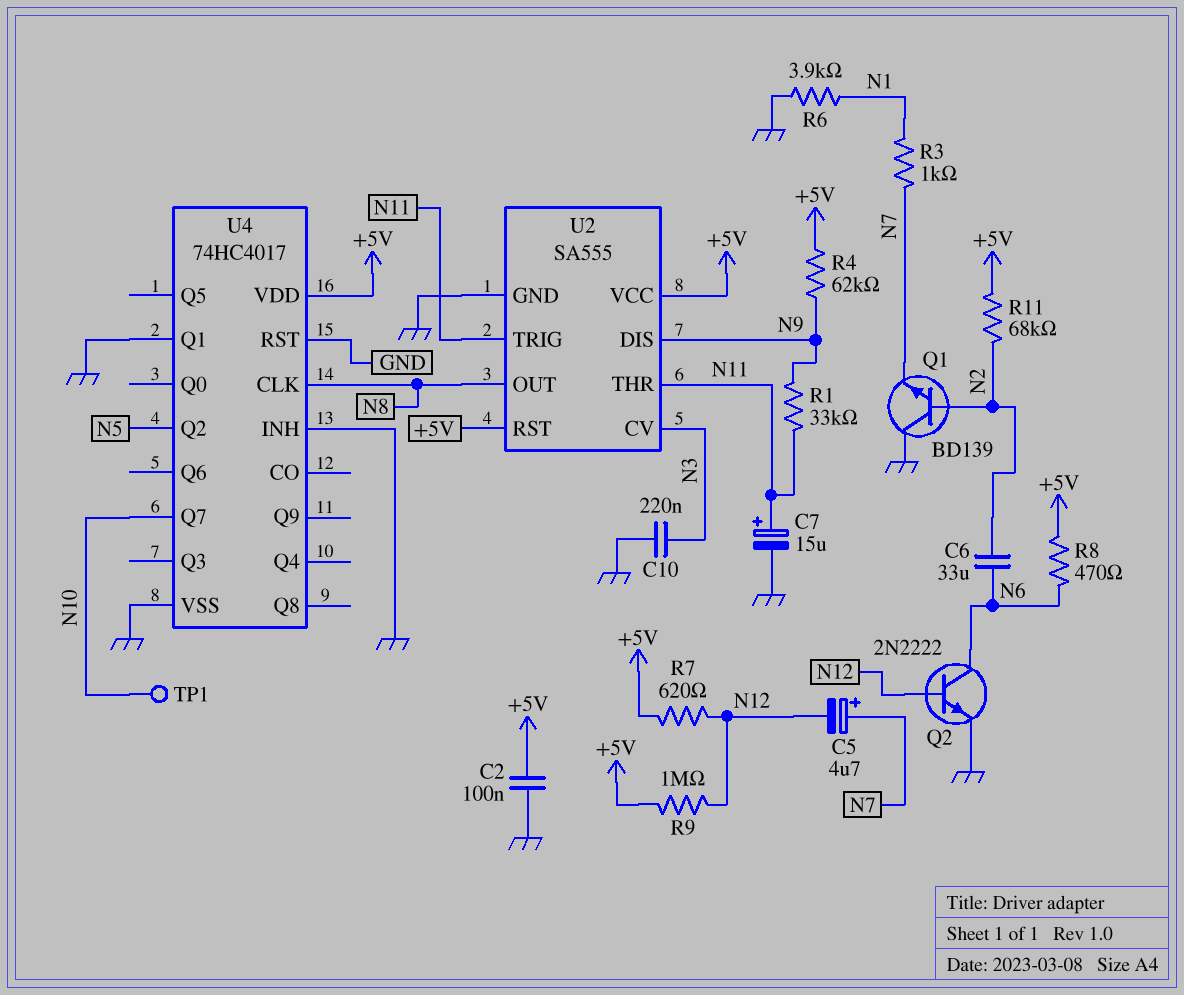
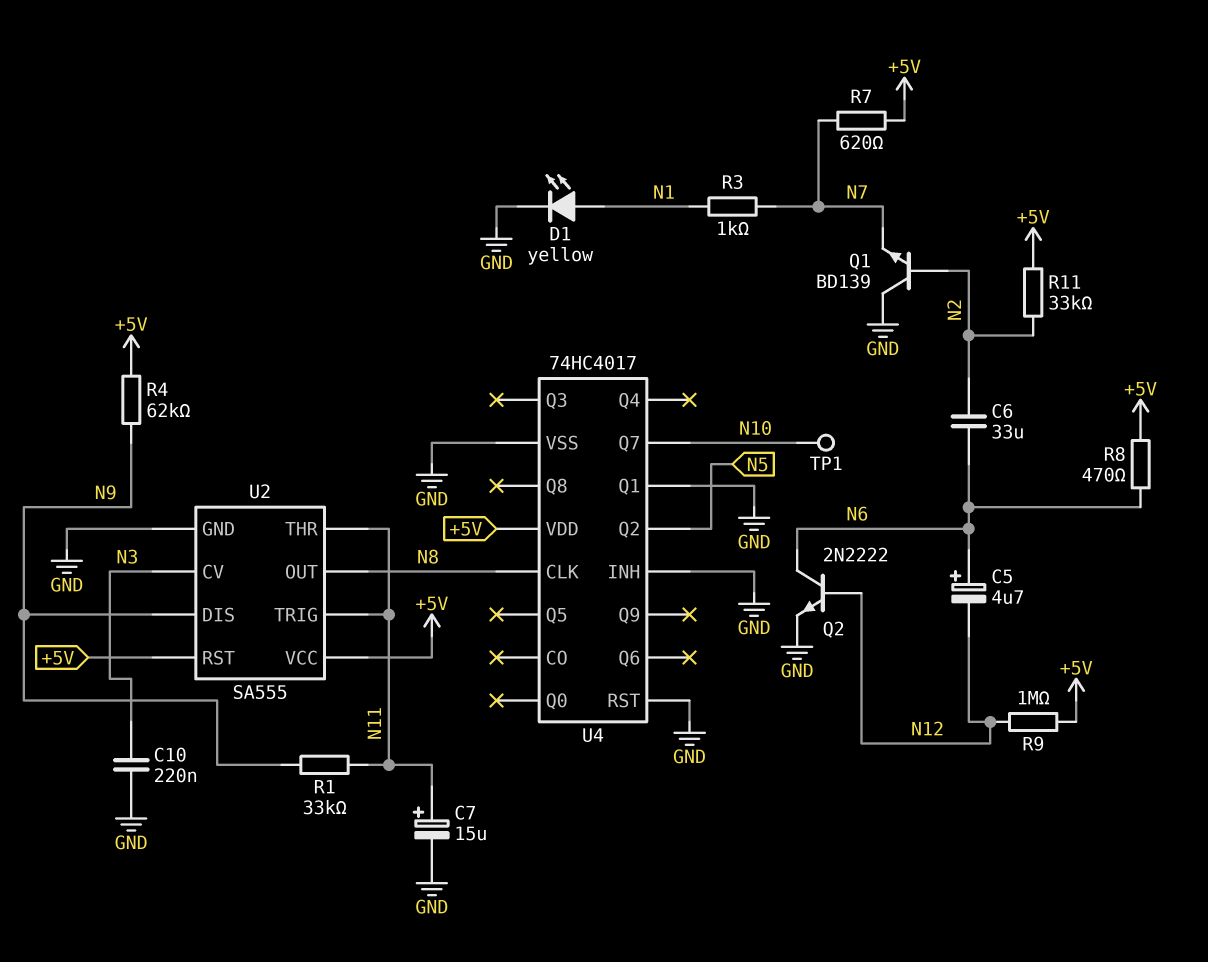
C2: 100nF (+5V, GND) -> none
C5: 4.7uF (plus N7, minus N12) -> 4.7uF (plus N6, minus N12)
D1: none -> LED yellow (A N1, K GND)
R6: 3.9k (GND, N1) -> none
R7: 620 (+5V, N12) -> 620 (+5V, N7)
R11: 68k (+5V, N2) -> 33k (+5V, N2)

